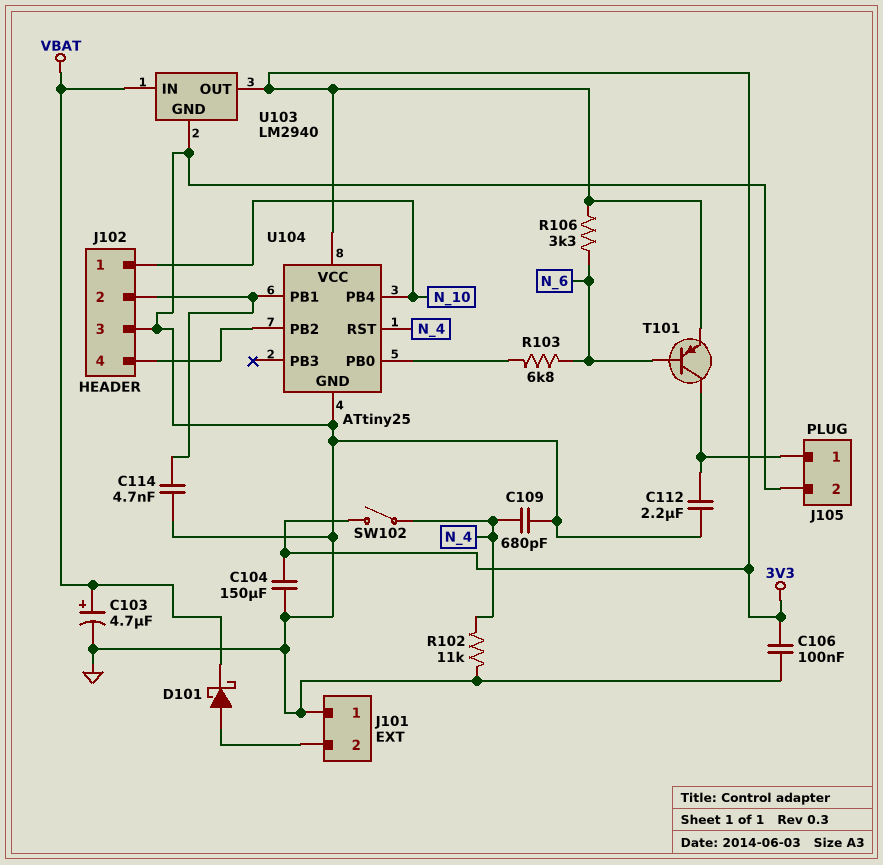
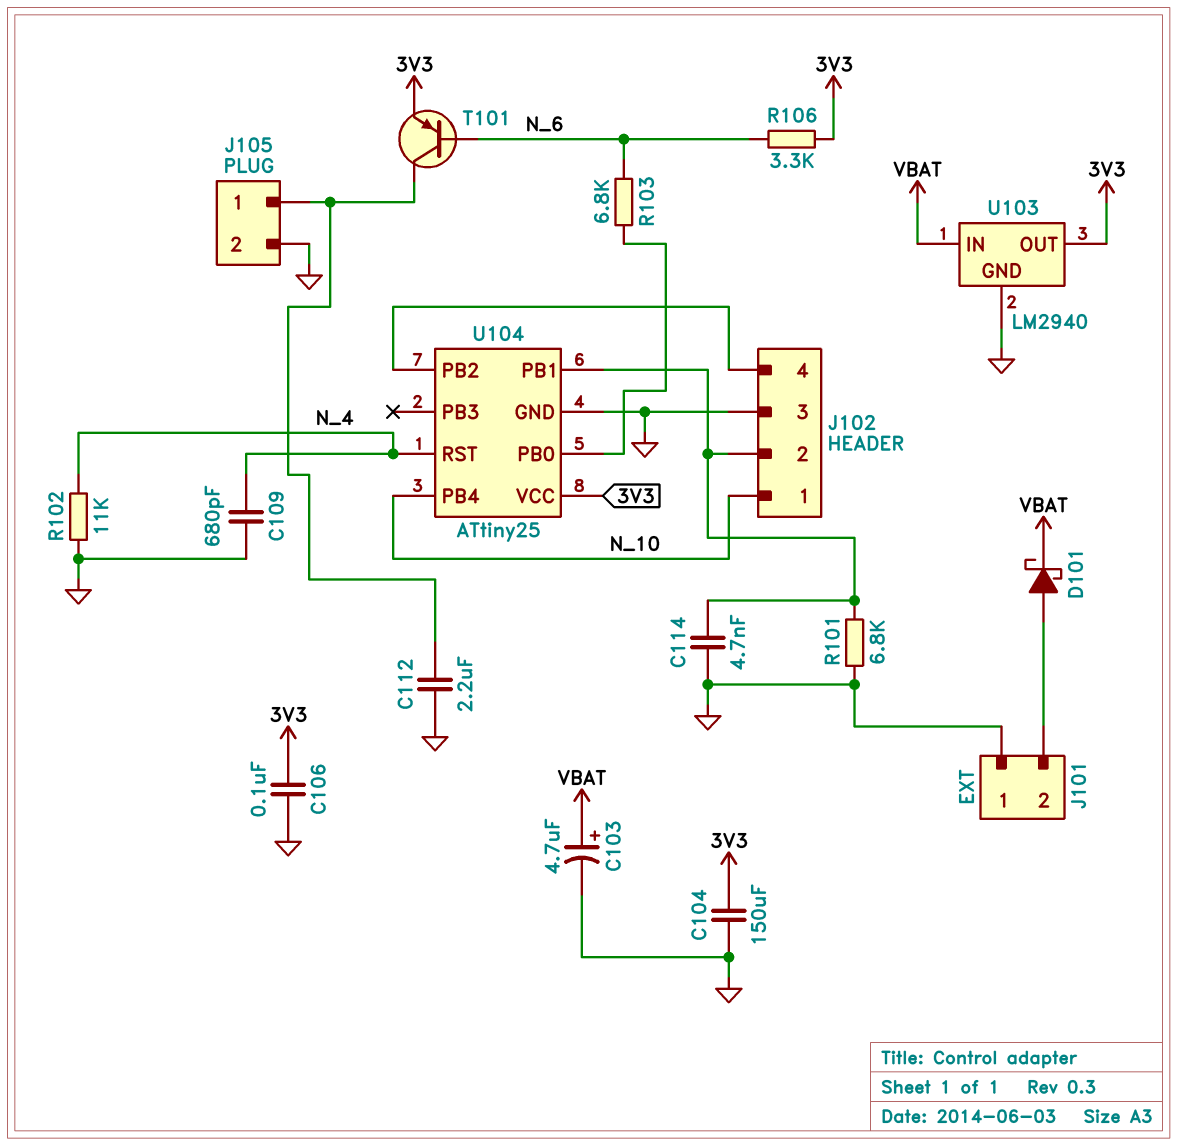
R101: none -> 6.8k (GND, J102/2)
SW102: switch (3V3, N_4) -> none

